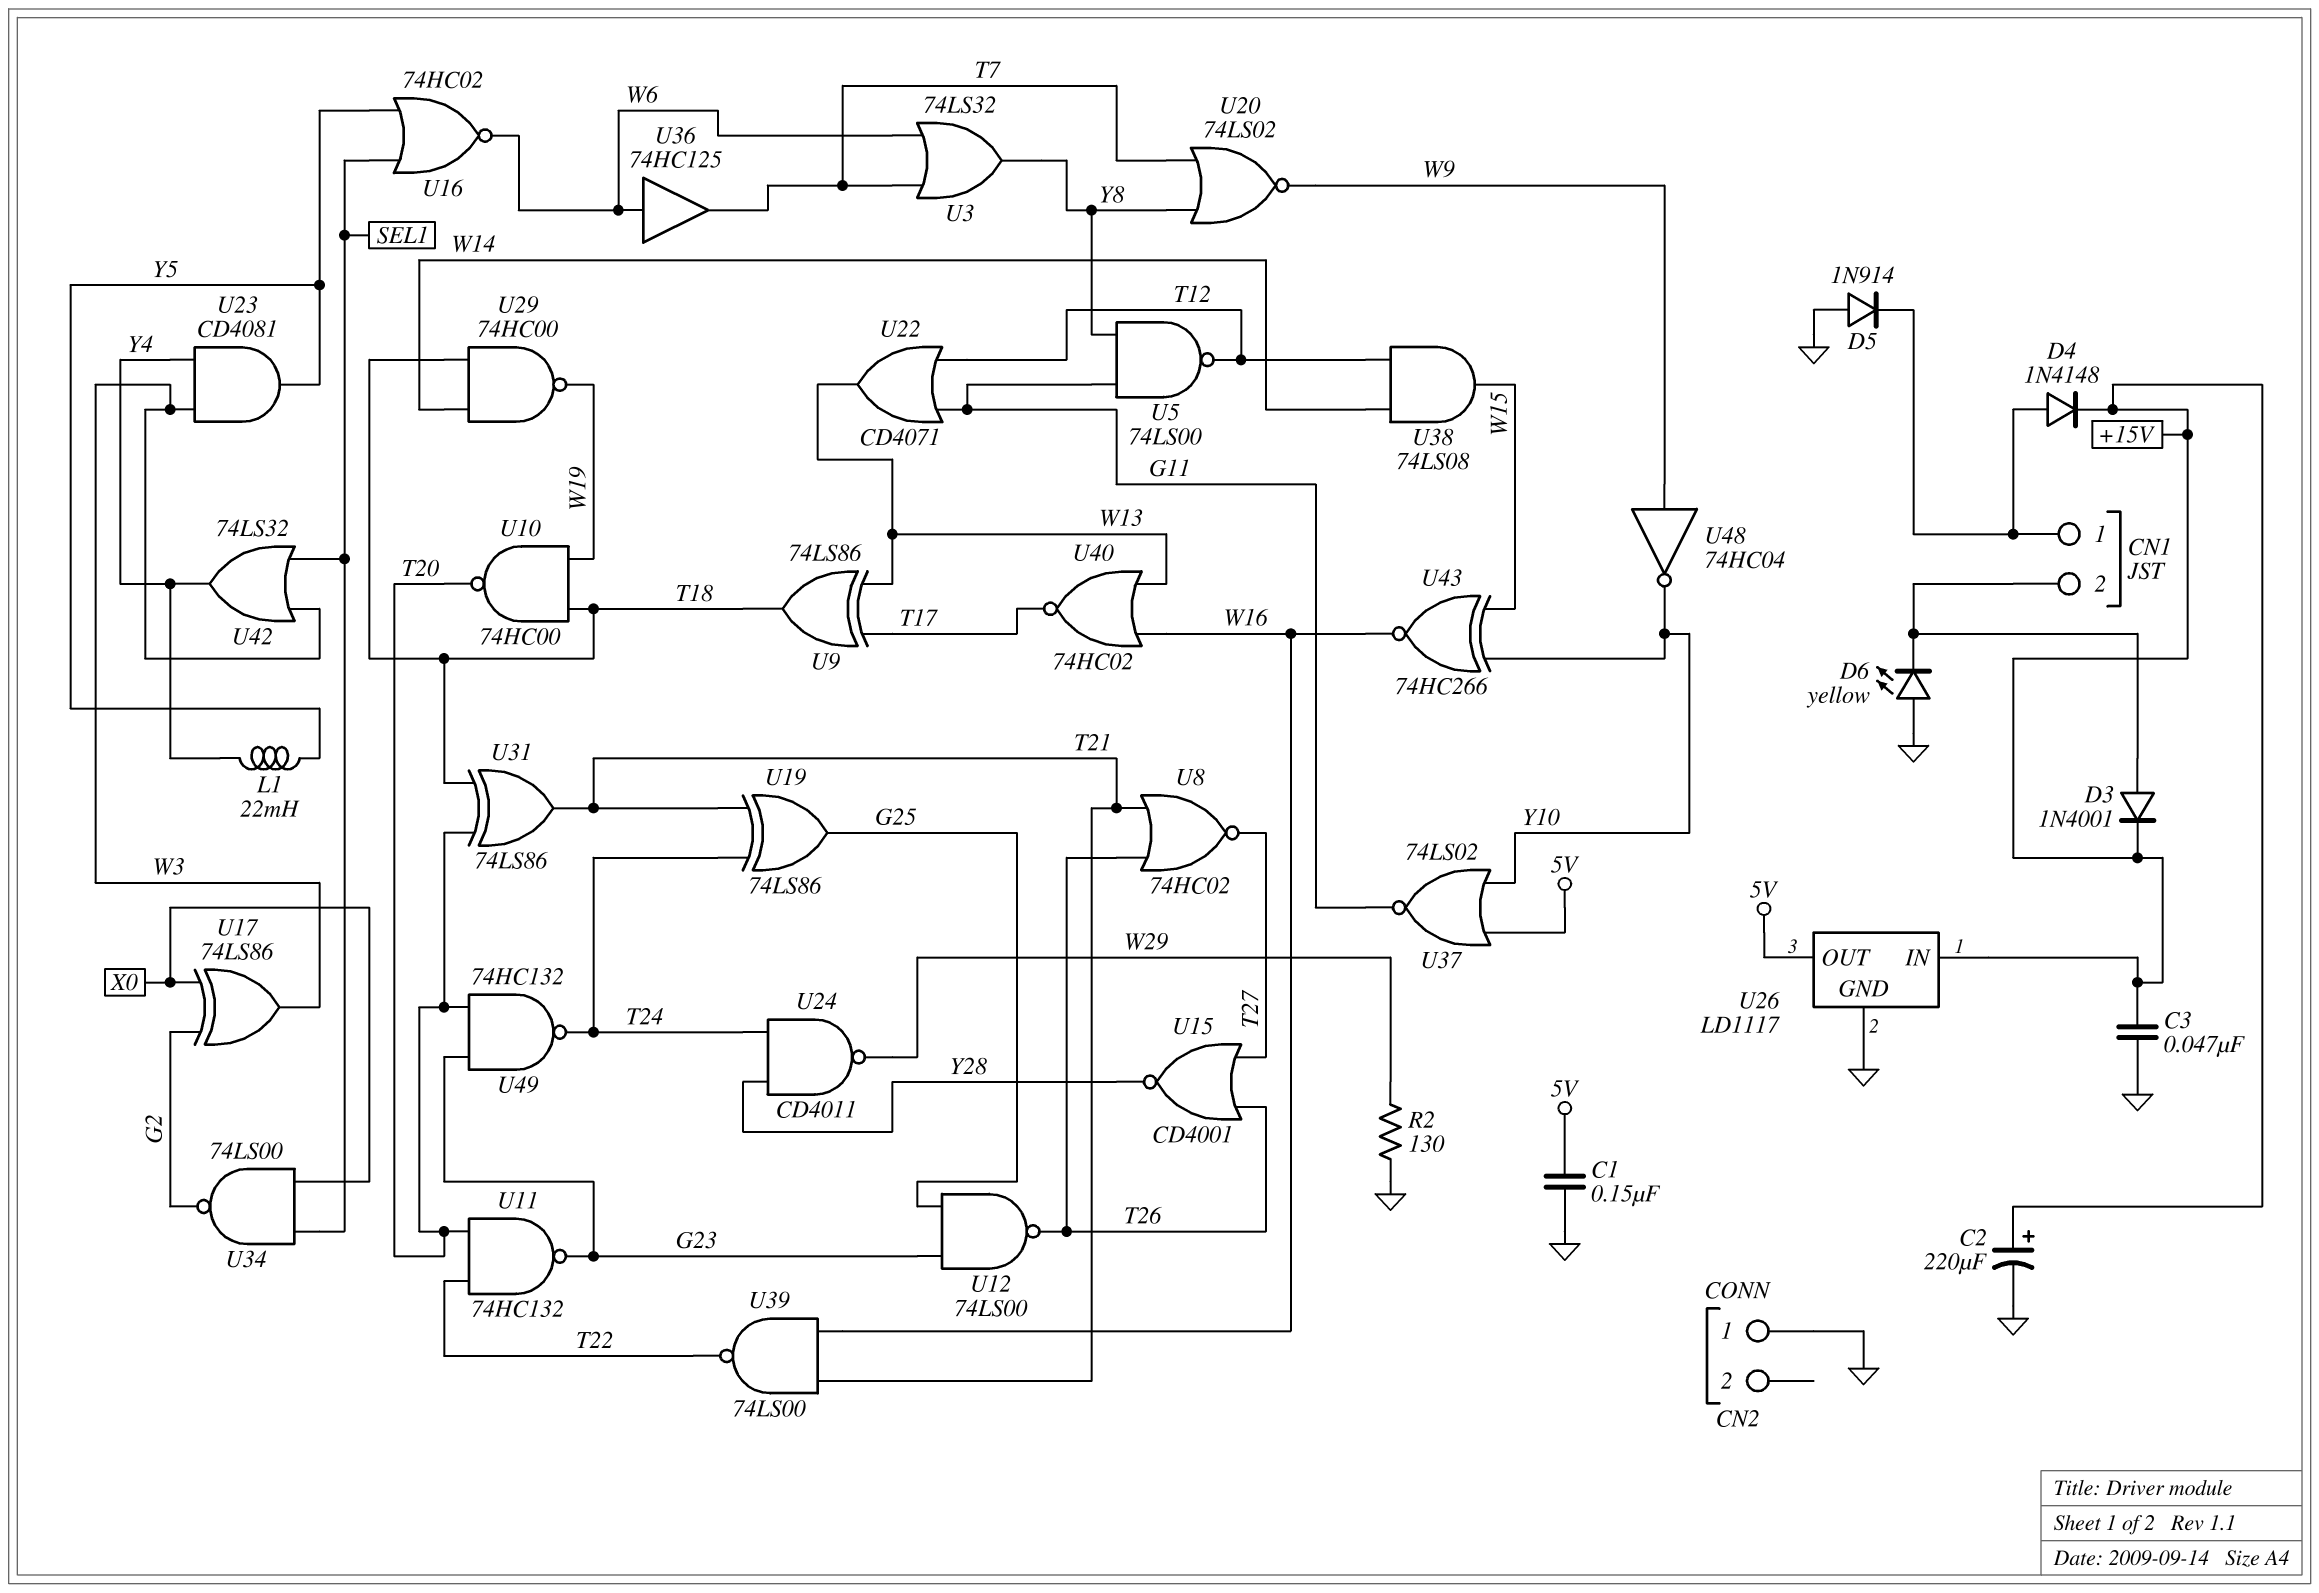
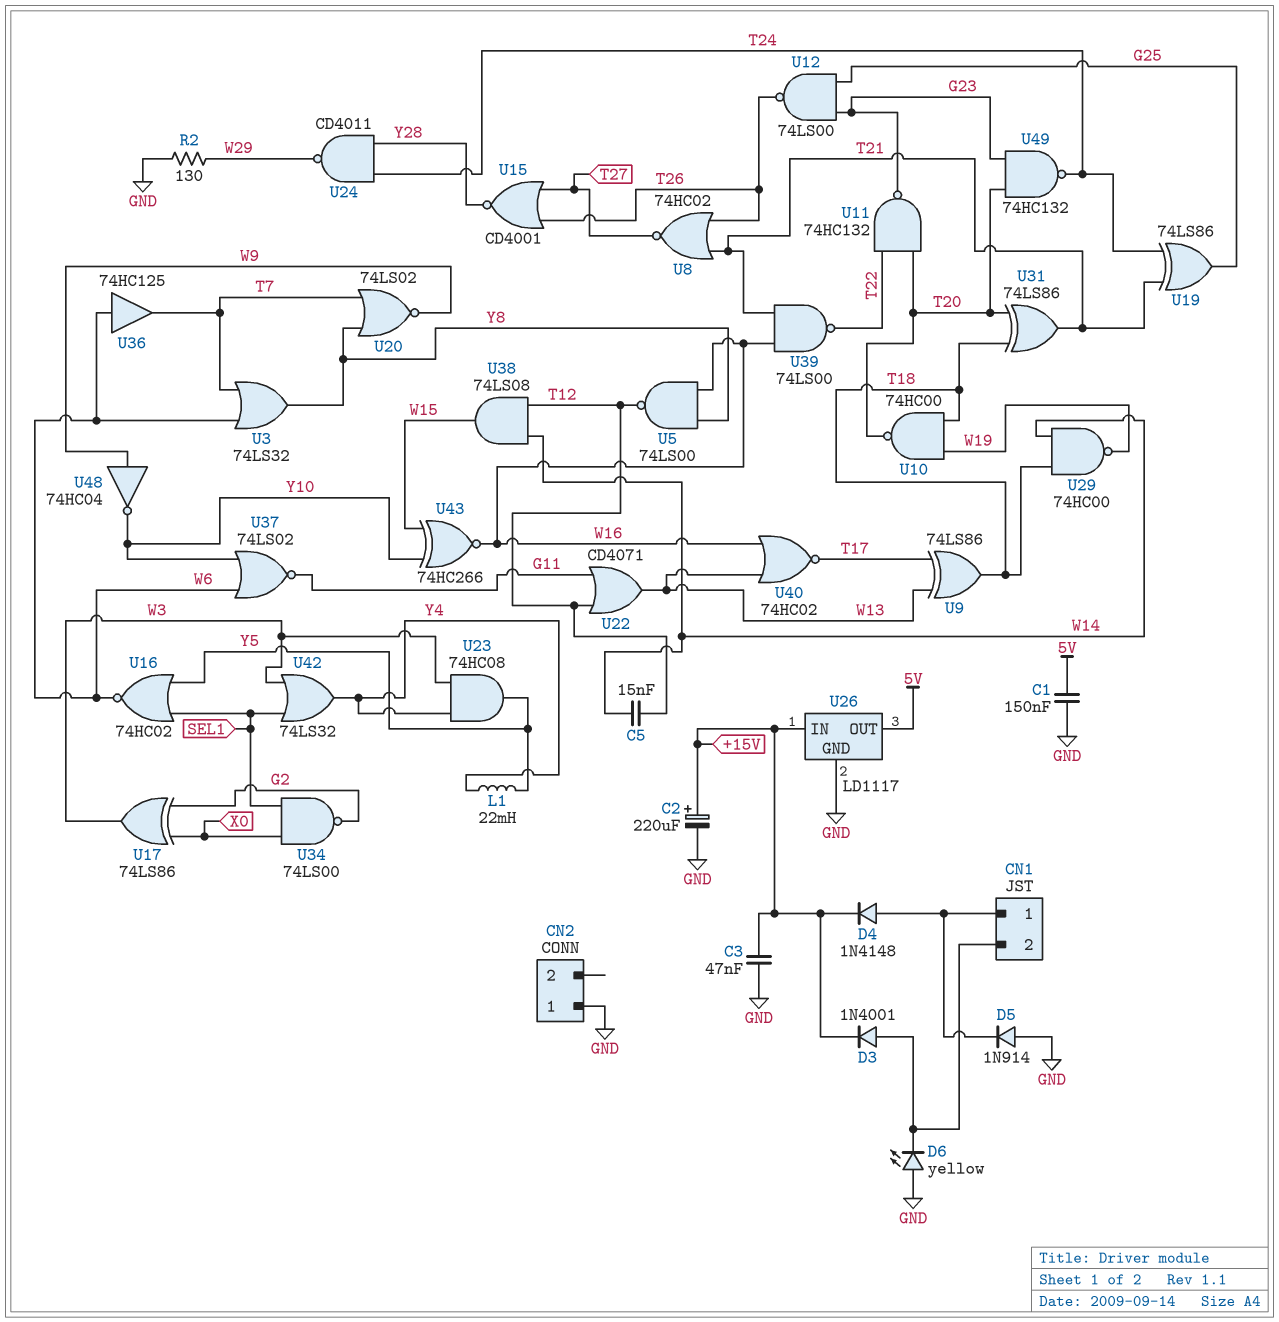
C5: none -> 15nF (T12, W14)
U5: NAND 74LS00 (in G11, in Y8, out T12) -> NAND 74LS00 (in W16, in Y8, out T12)
U23: AND CD4081 (in W3, in Y4, out Y5) -> AND 74HC08 (in W3, in Y4, out Y5)
U37: NOR 74LS02 (in 5V, in Y10, out G11) -> NOR 74LS02 (in W6, in Y10, out G11)

